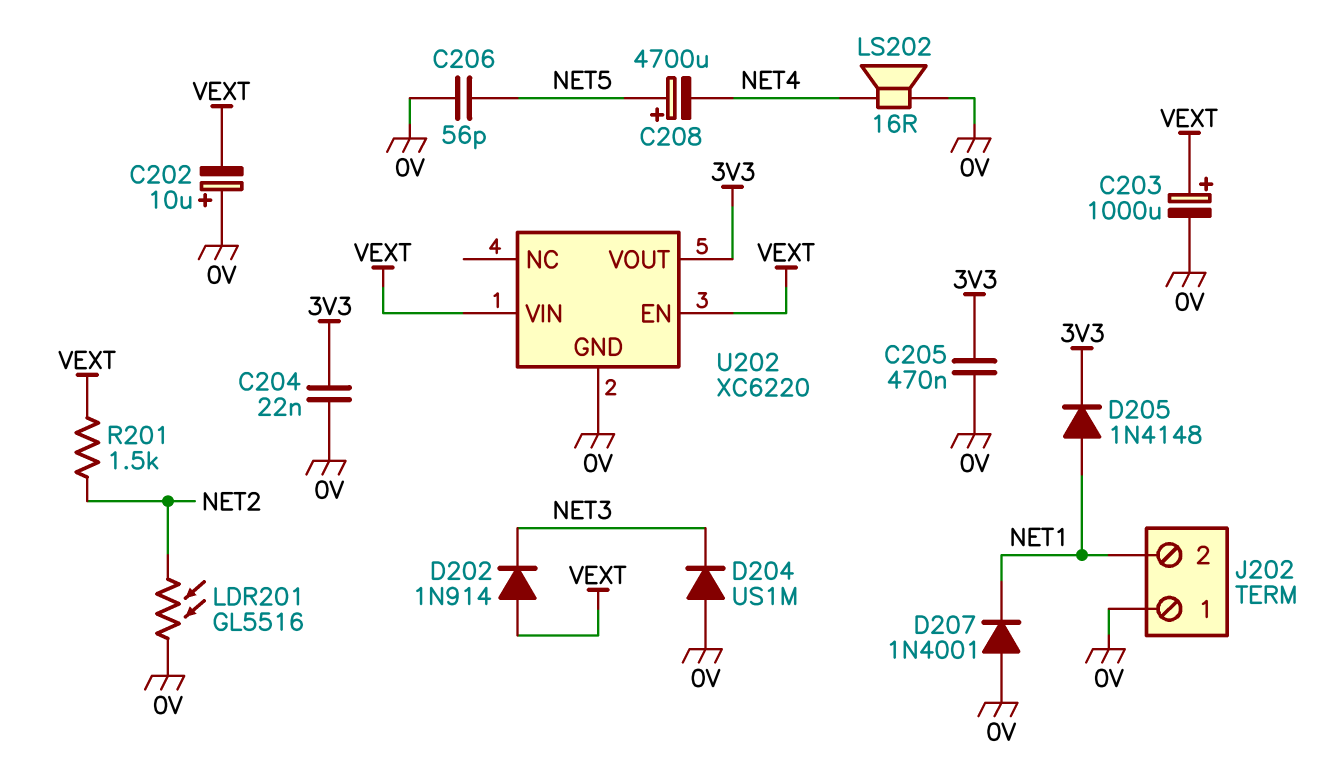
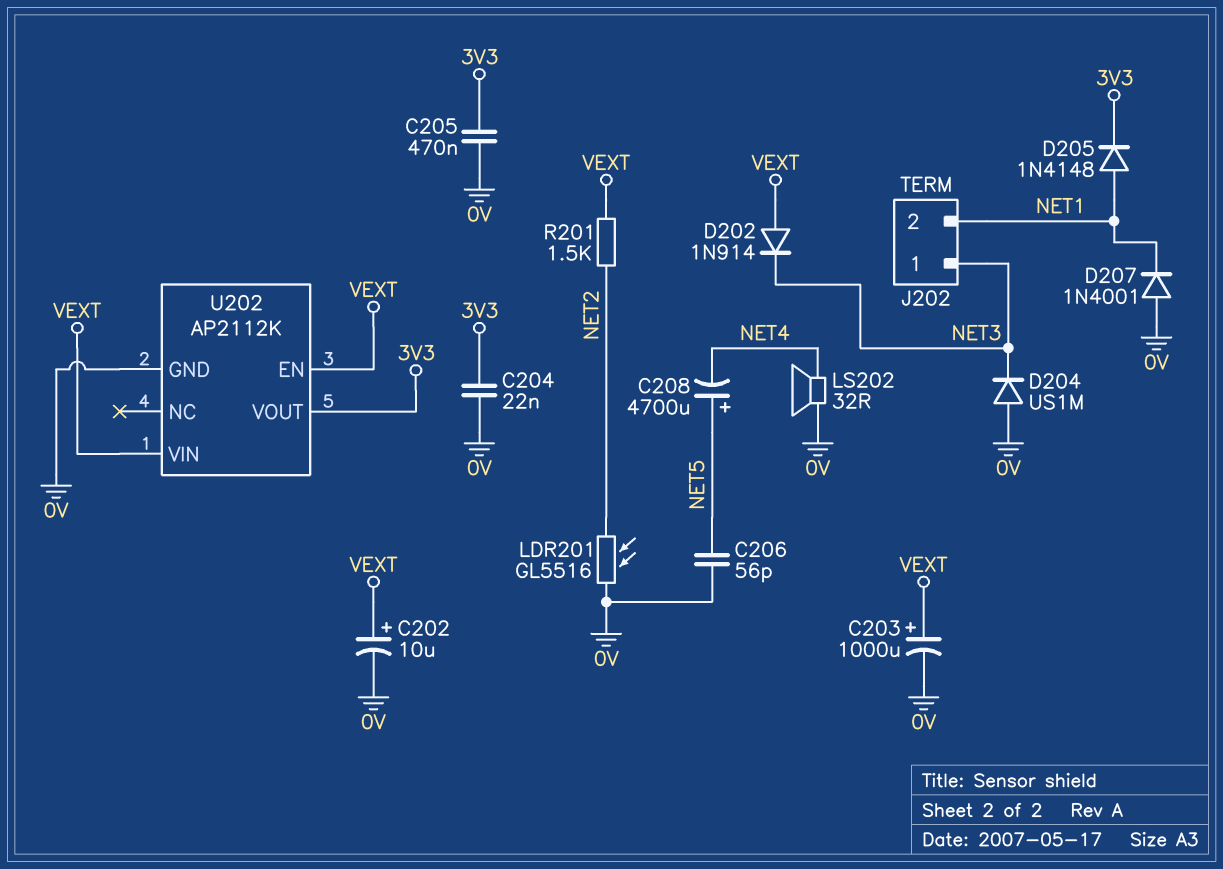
C202: 10uF (plus 0V, minus VEXT) -> 10uF (plus VEXT, minus 0V)
J202 pin 1: 0V -> NET3
LS202: speaker 16R (0V, NET4) -> speaker 32R (0V, NET4)
U202: XC6220 -> AP2112K

